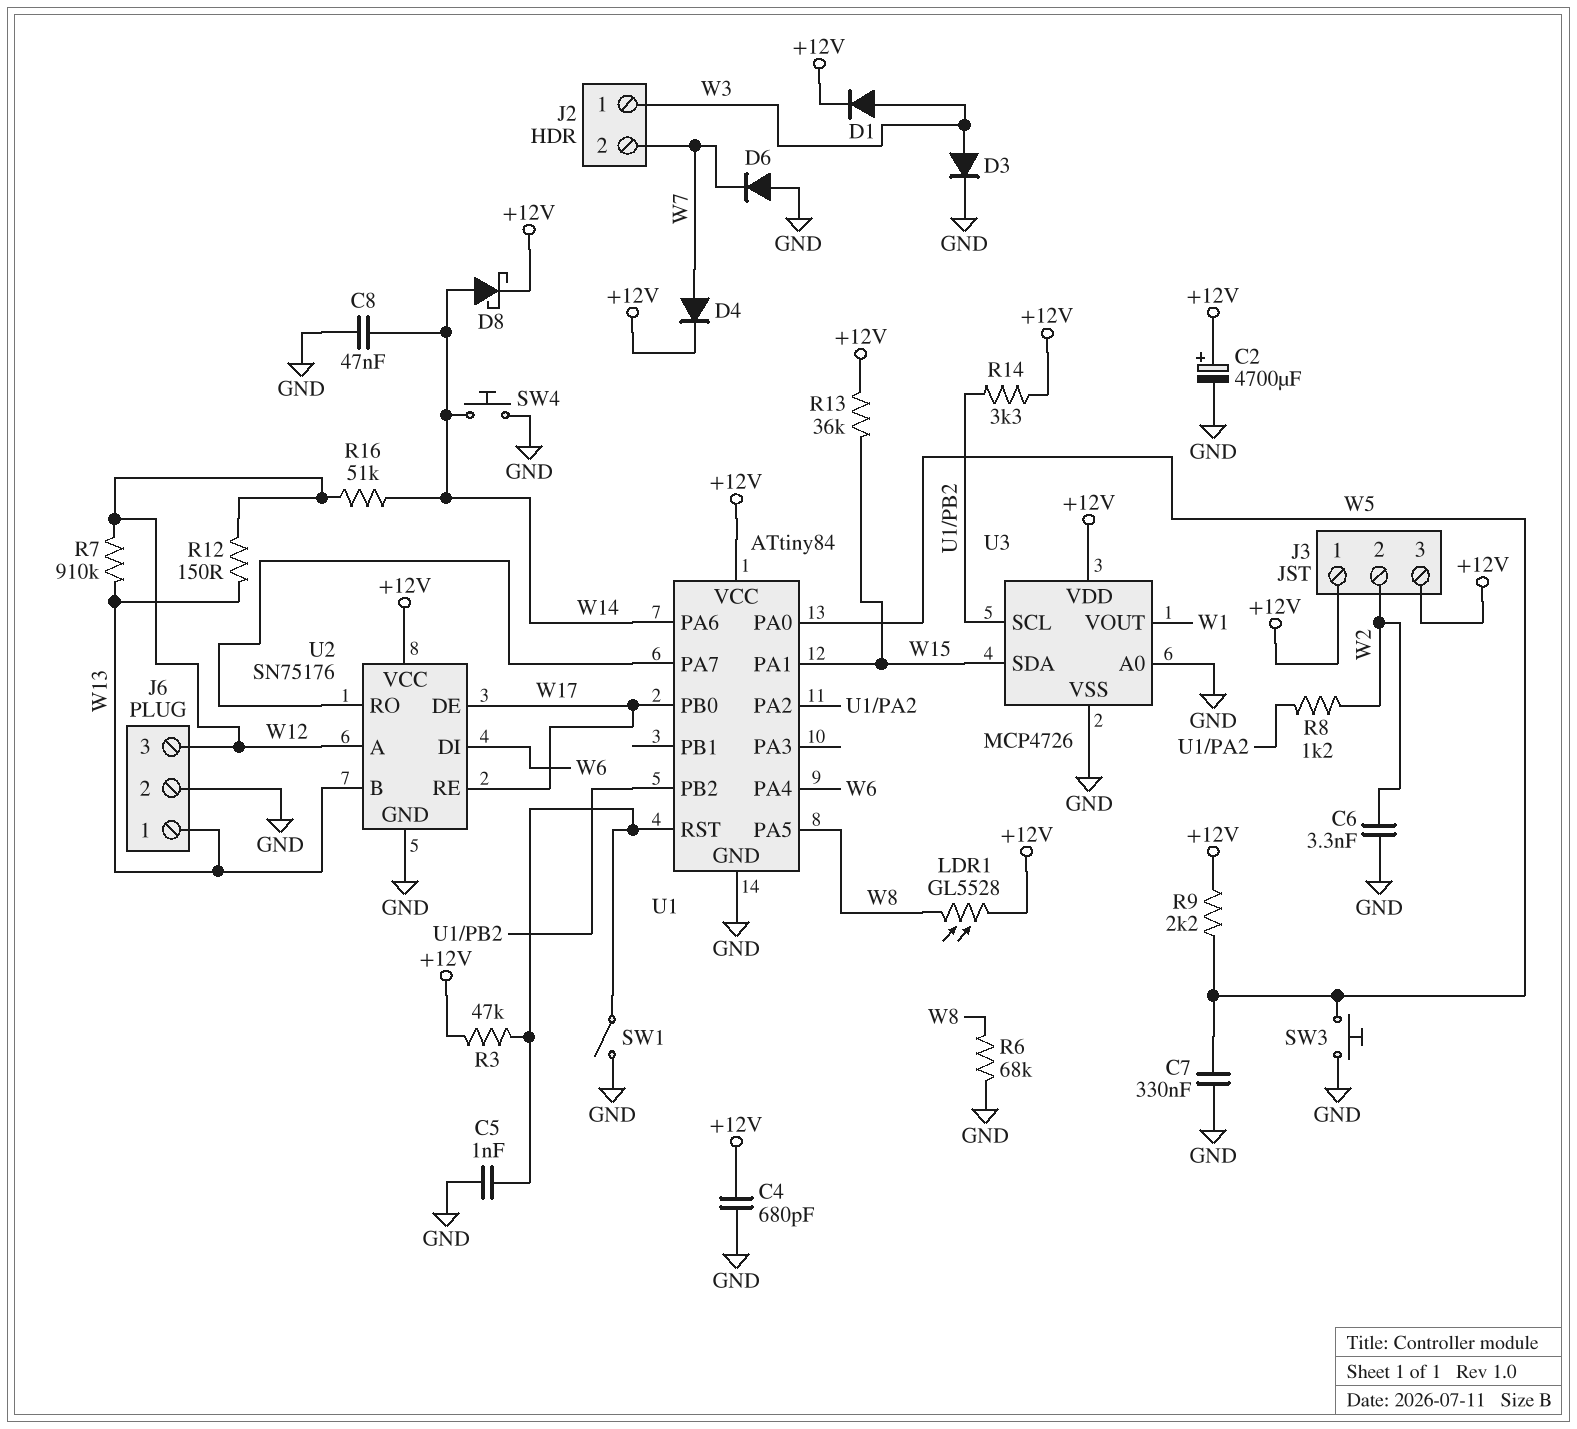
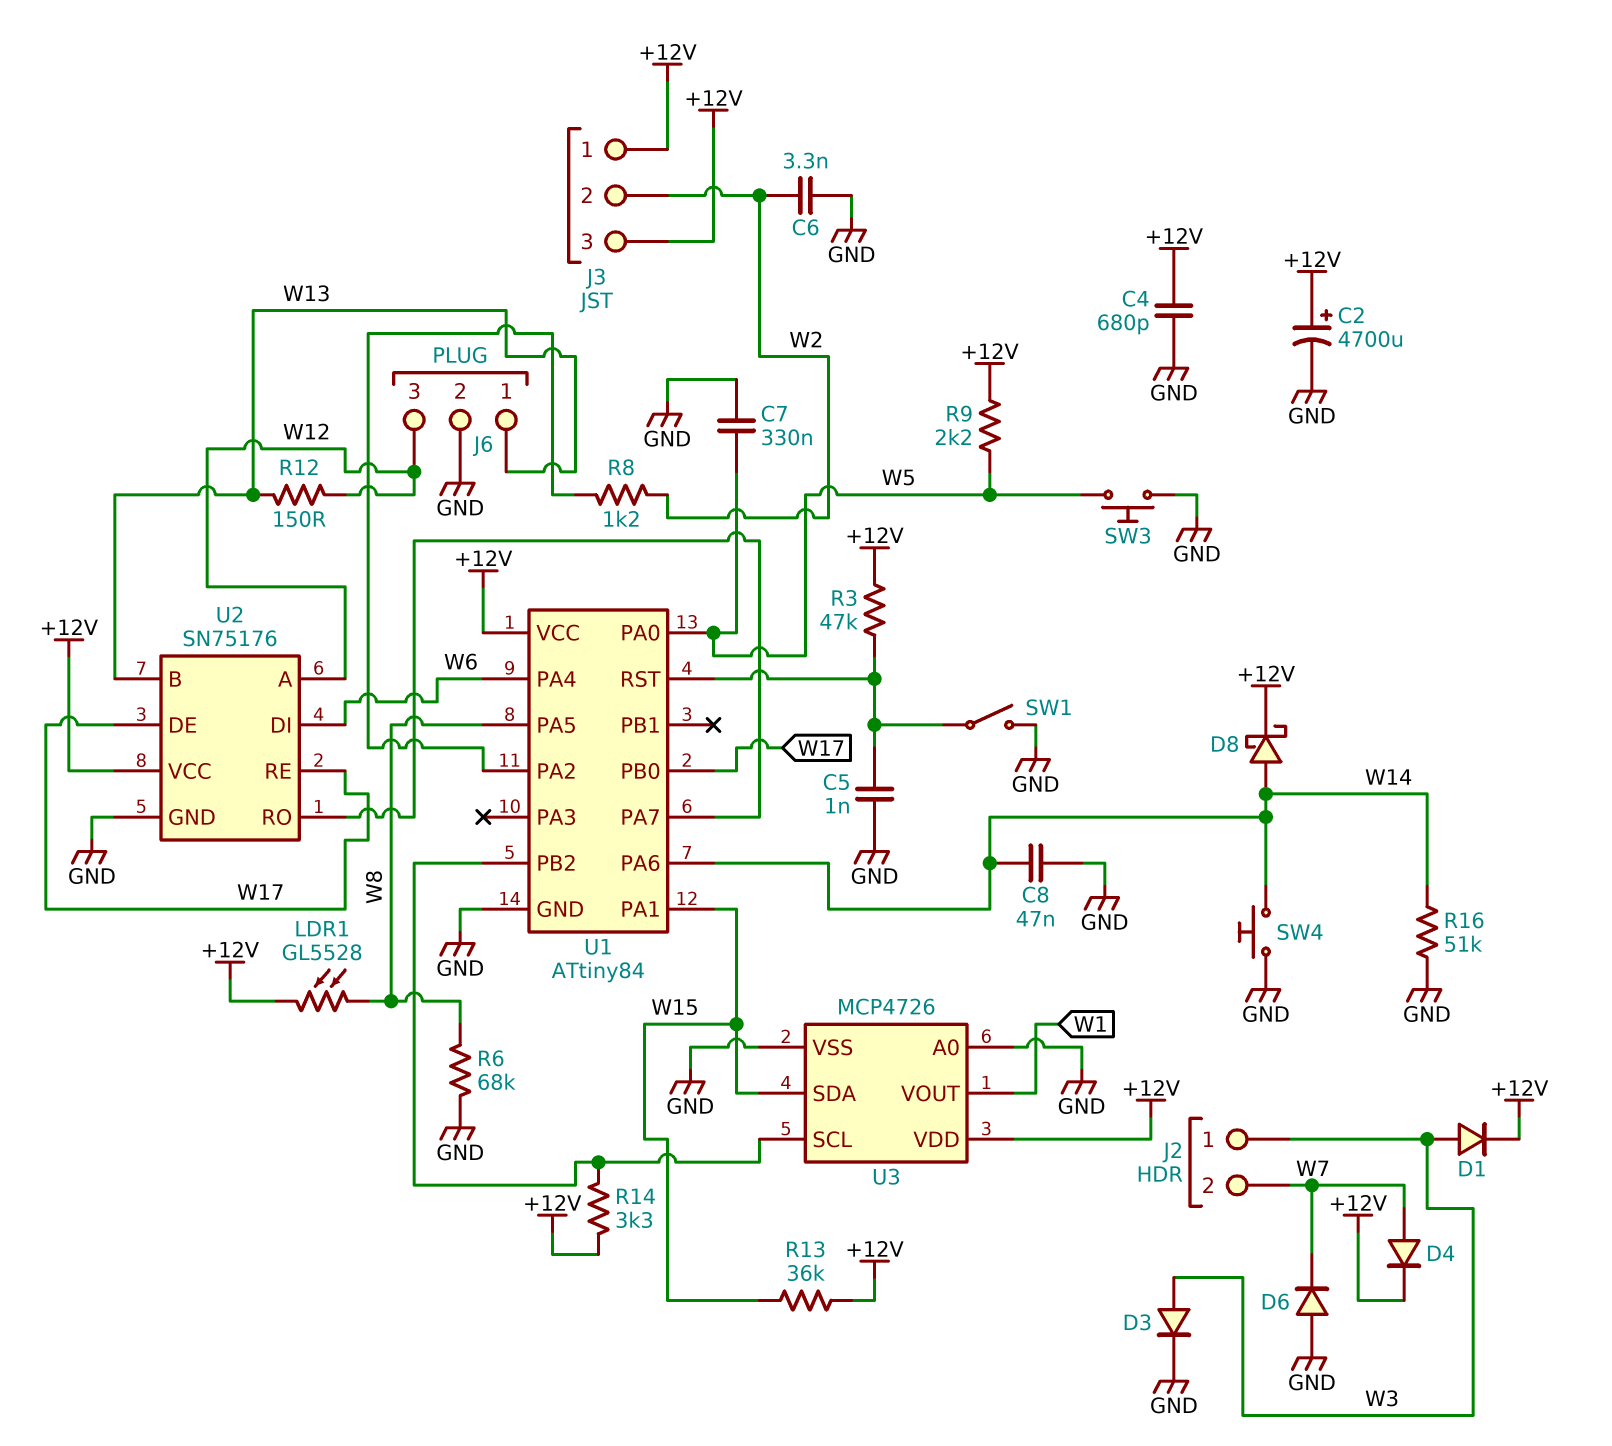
R7: 910k (W12, W13) -> none
R16: 51k (W12, W14) -> 51k (GND, W14)

